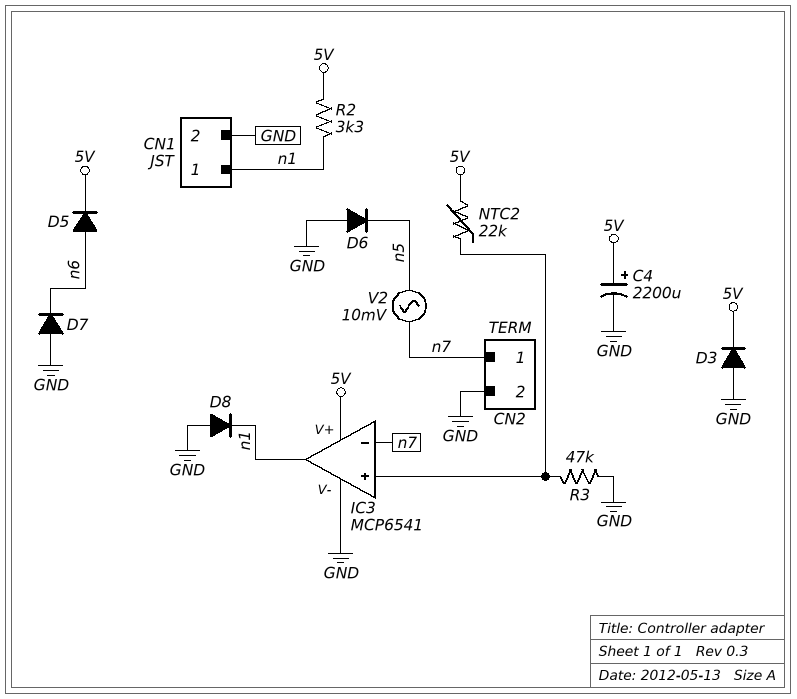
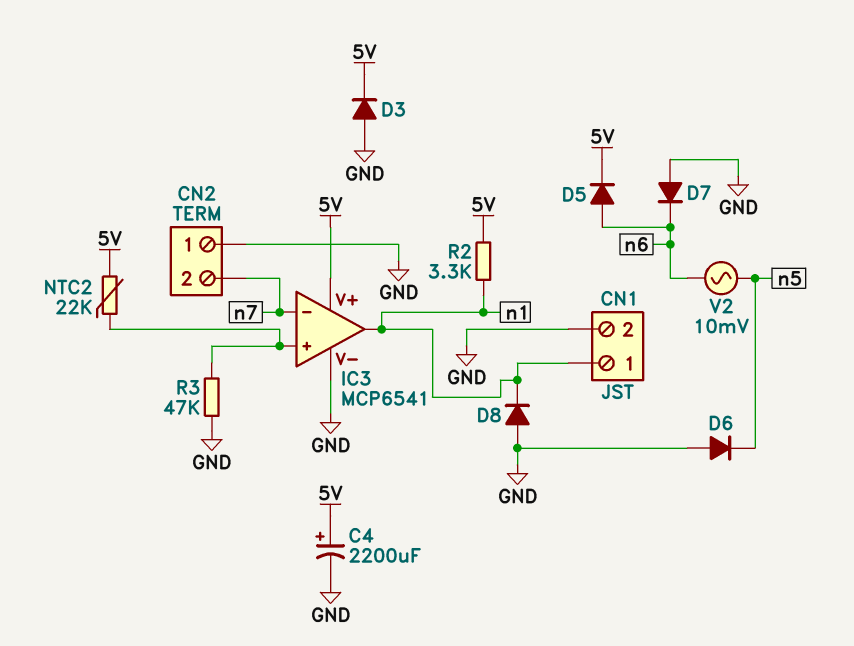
CN2 pin 1: n7 -> GND
CN2 pin 2: GND -> n7
V2: AC 10mV (n5, n7) -> AC 10mV (n5, n6)

